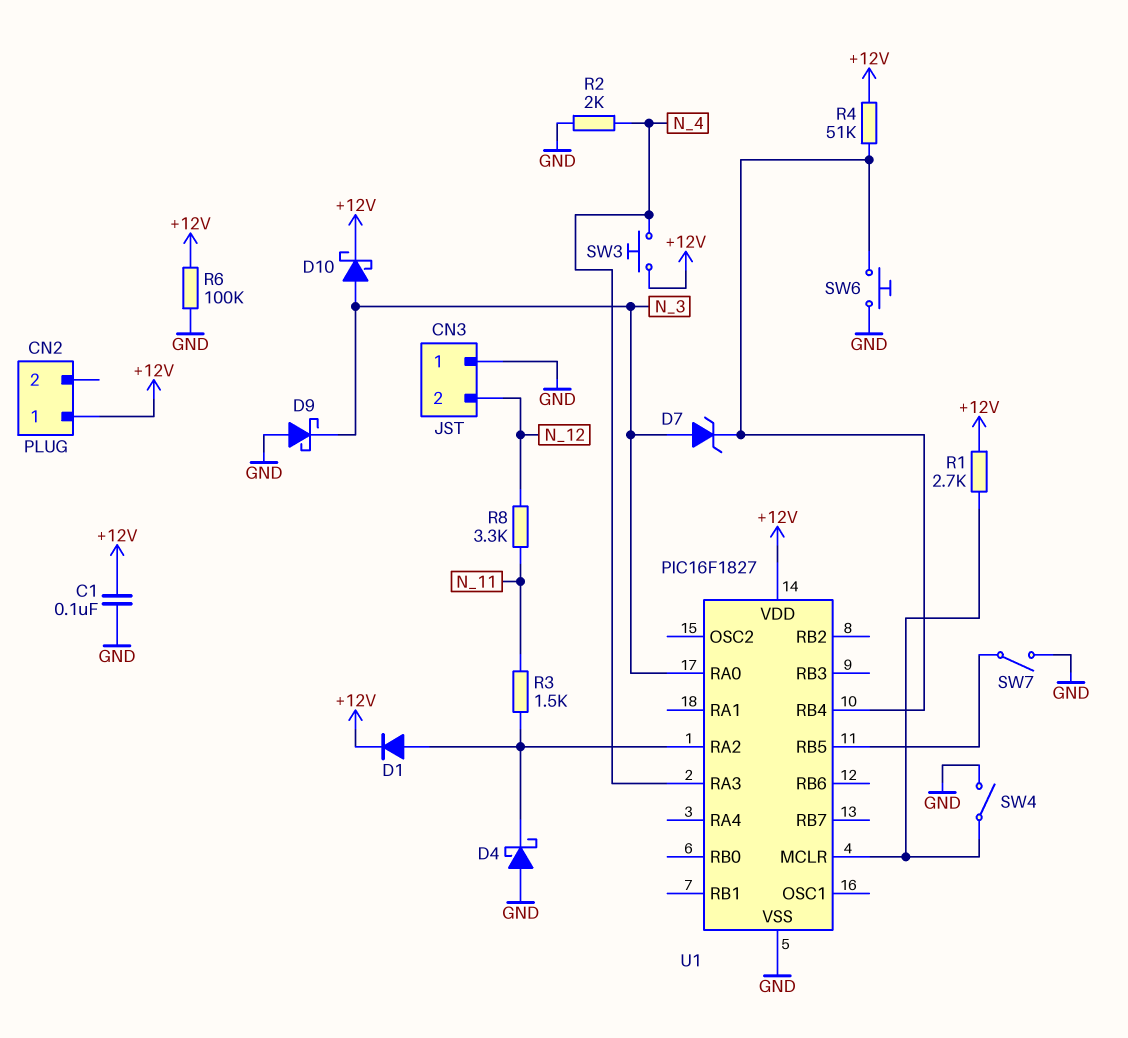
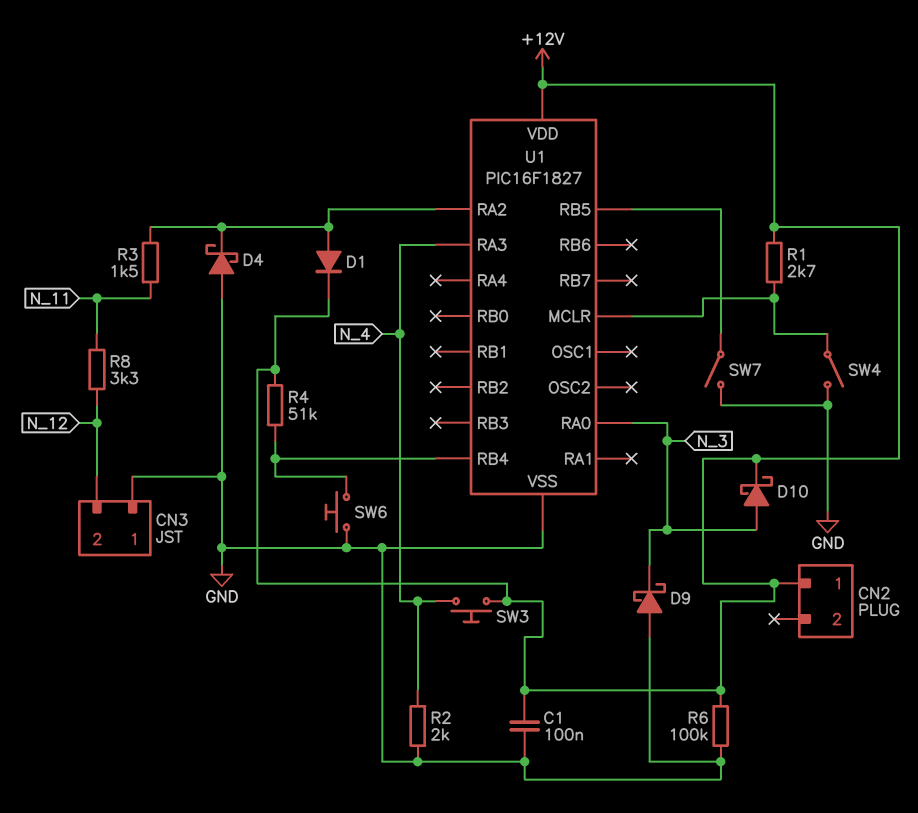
D7: zener (A N_3, K U1/RB4) -> none

